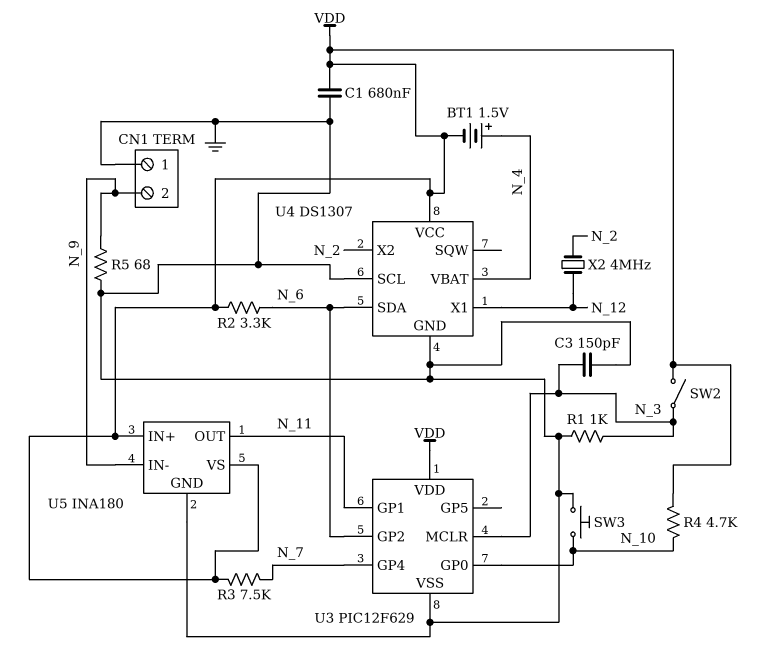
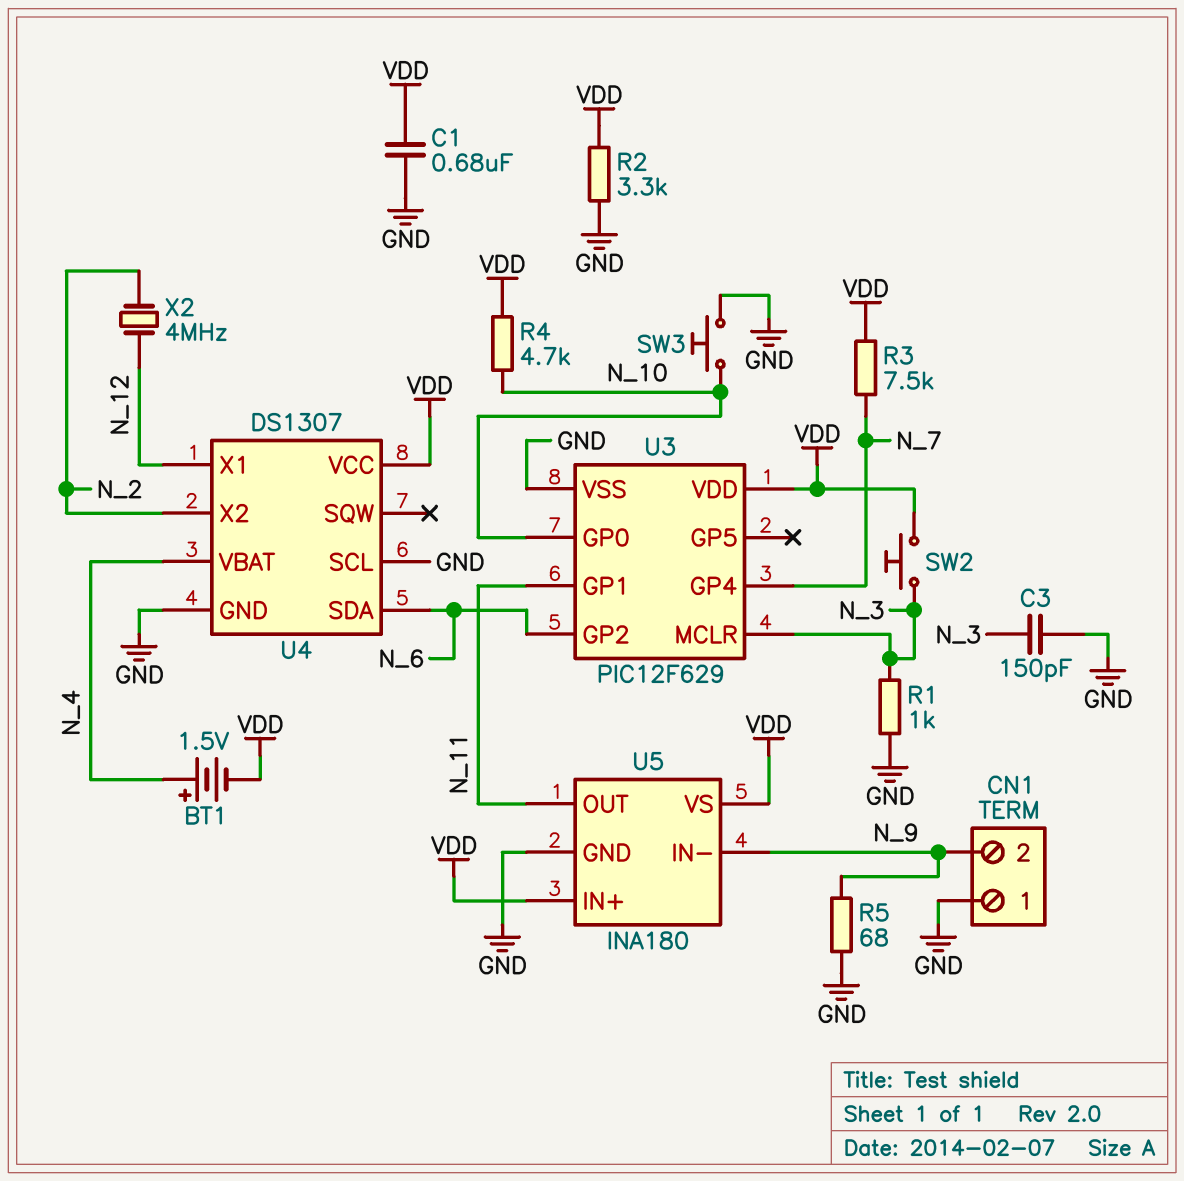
R2: 3.3k (N_6, VDD) -> 3.3k (GND, VDD)
SW2: switch (N_3, VDD) -> button (N_3, VDD)

